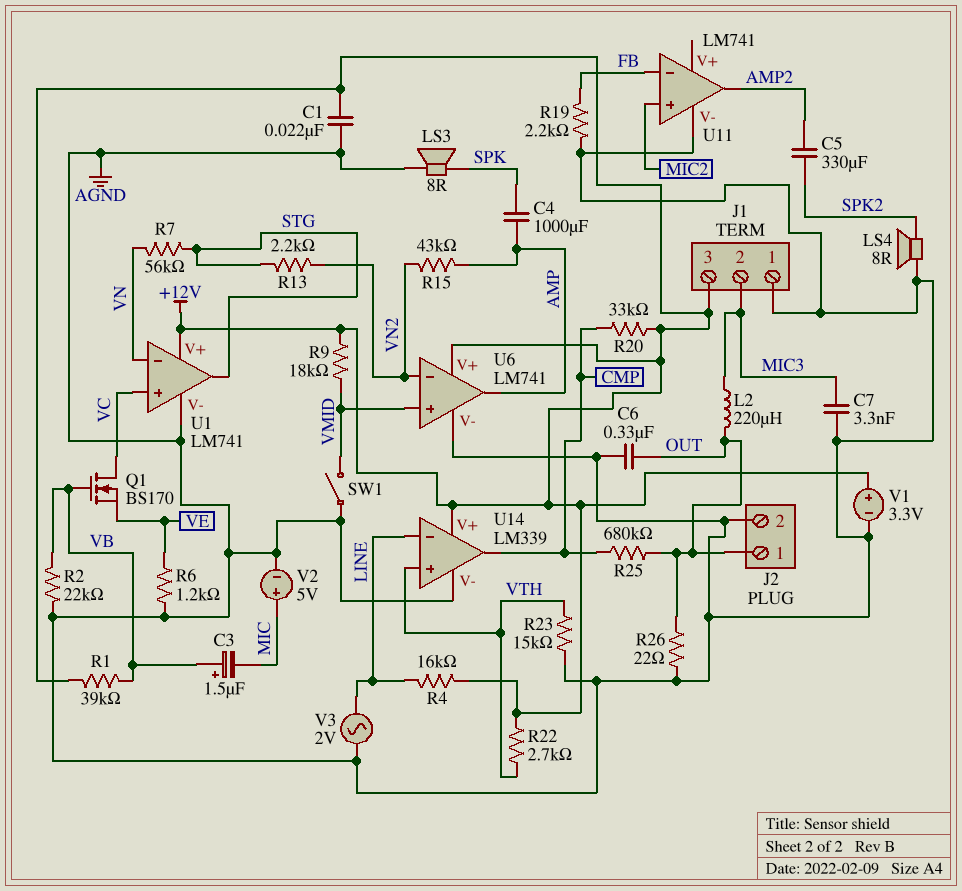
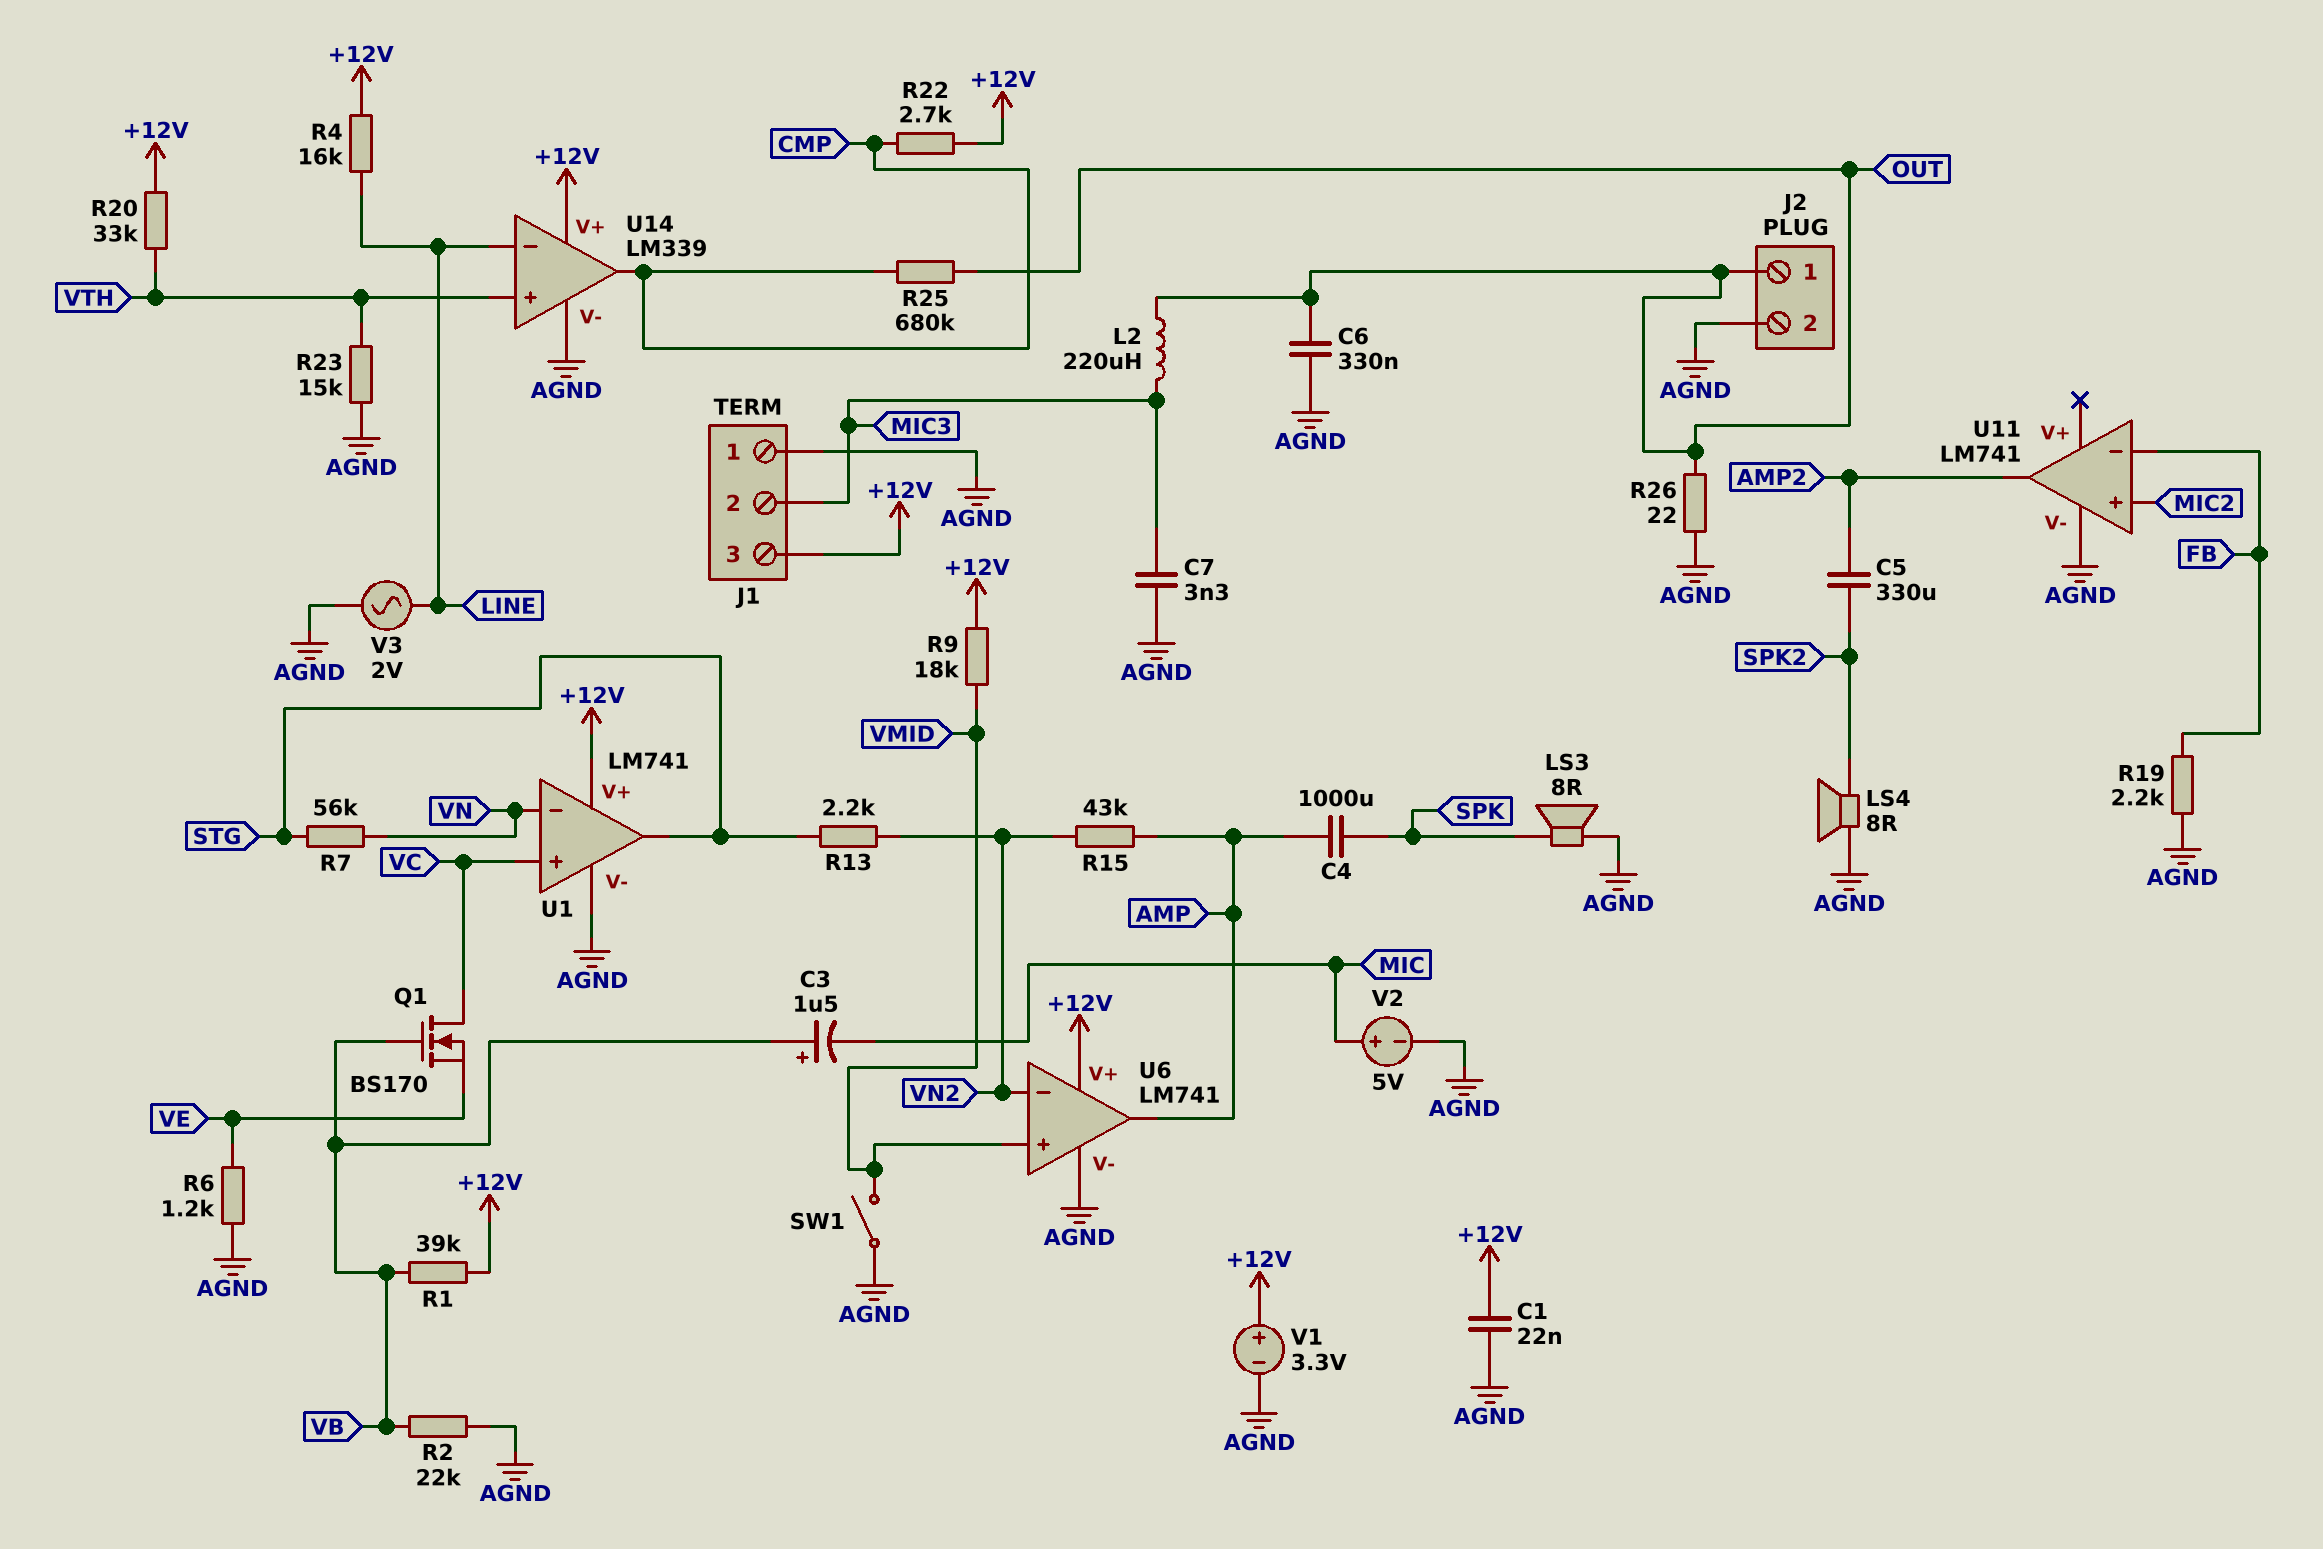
R20: 33k (+12V, CMP) -> 33k (+12V, VTH)
R22: 2.7k (+12V, VTH) -> 2.7k (+12V, CMP)

